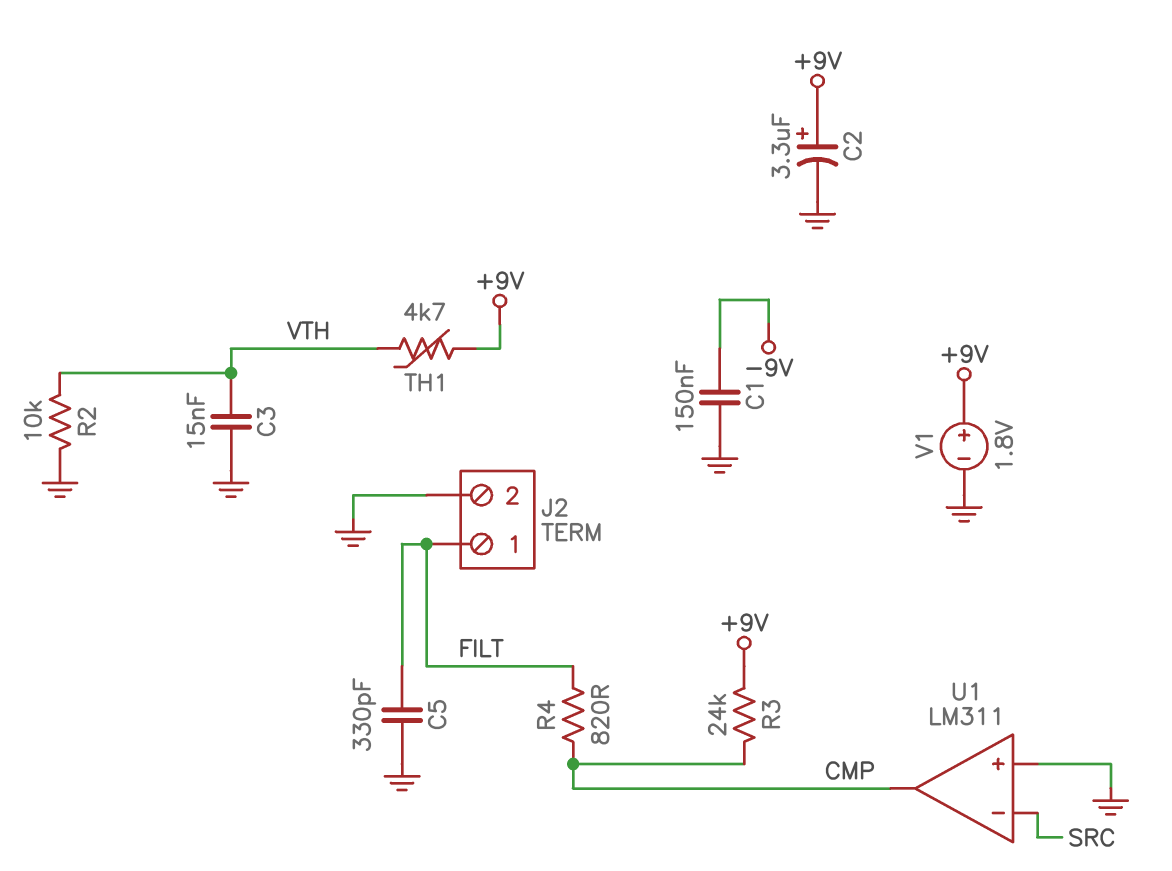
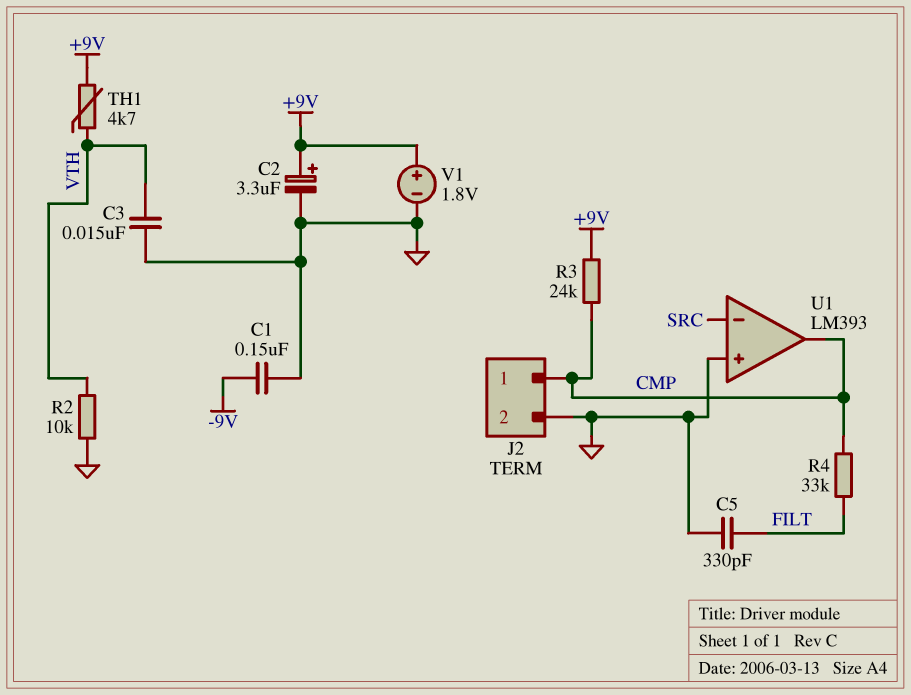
J2 pin 1: FILT -> CMP
R4: 820 (CMP, FILT) -> 33k (CMP, FILT)
U1: LM311 -> LM393

